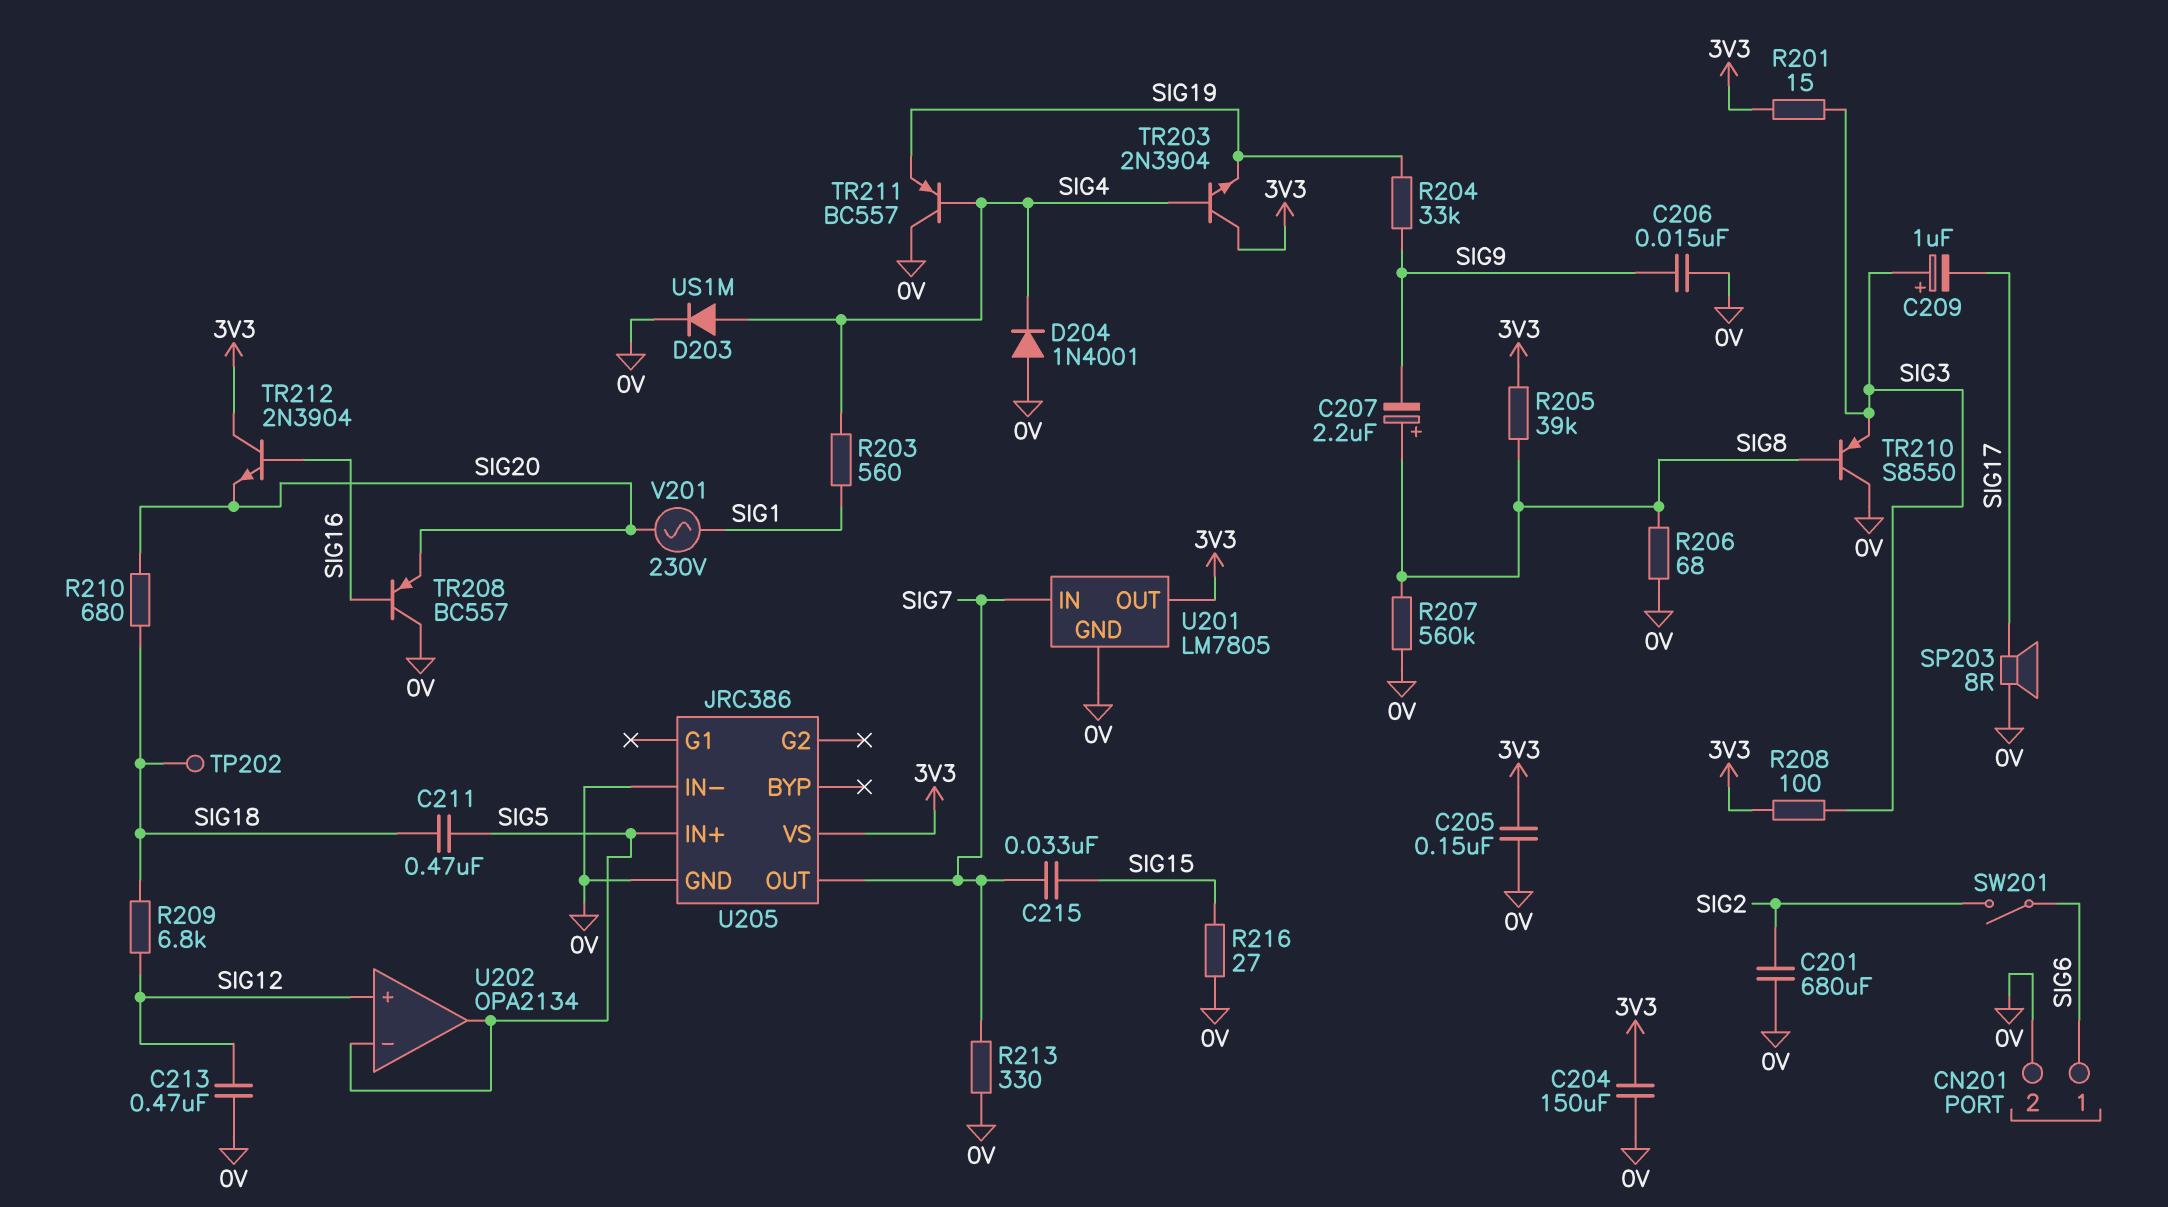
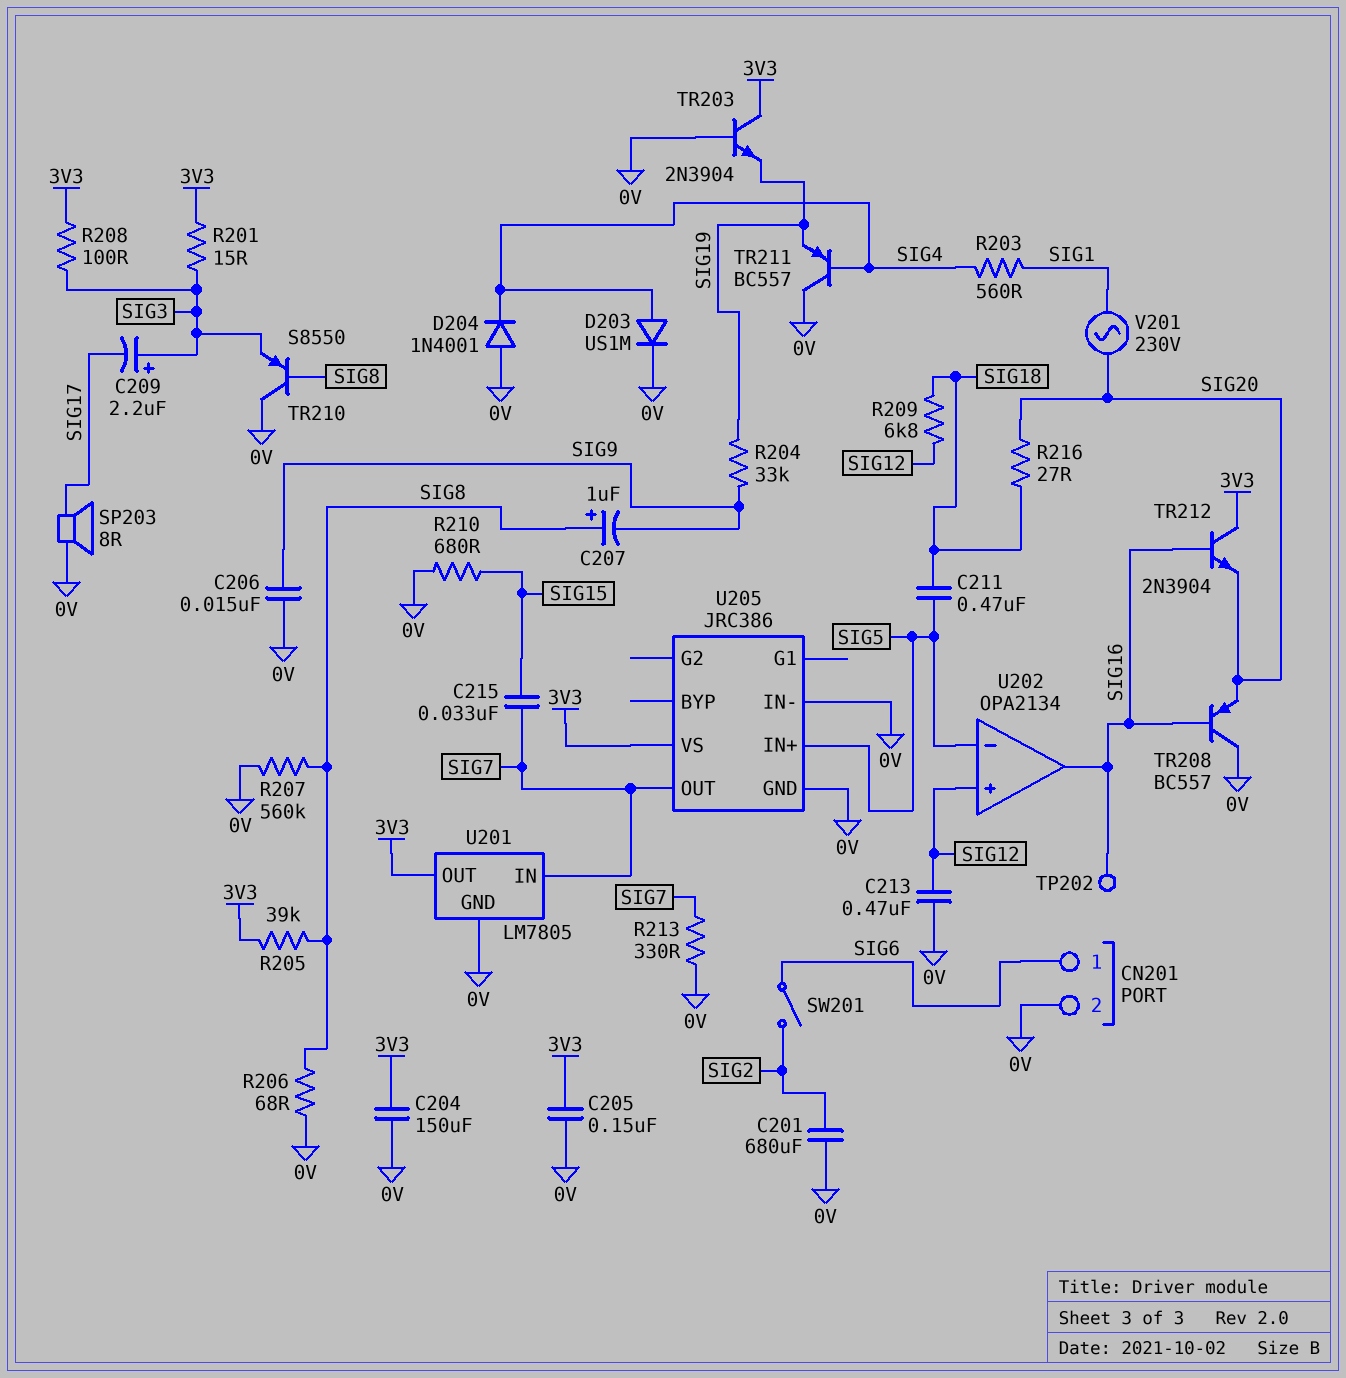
C207: 2.2uF (plus SIG8, minus SIG9) -> 1uF (plus SIG8, minus SIG9)
C209: 1uF (plus SIG3, minus SIG17) -> 2.2uF (plus SIG3, minus SIG17)
R210: 680 (SIG18, SIG20) -> 680 (0V, SIG15)
R216: 27 (0V, SIG15) -> 27 (SIG18, SIG20)
TP202: test point (SIG18) -> test point (SIG16)
TR203: NPN 2N3904 (B SIG4, C 3V3, E SIG19) -> NPN 2N3904 (B 0V, C 3V3, E SIG19)
U202 pin out: SIG5 -> SIG16

